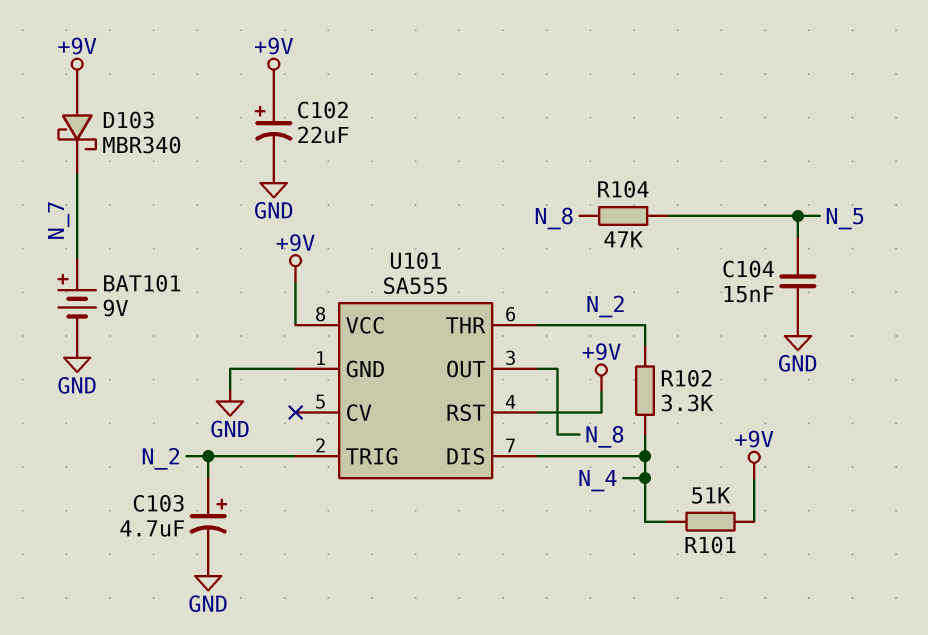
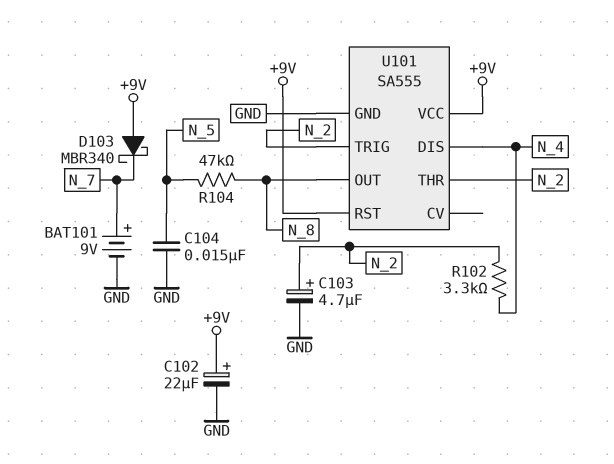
R101: 51k (+9V, N_4) -> none

